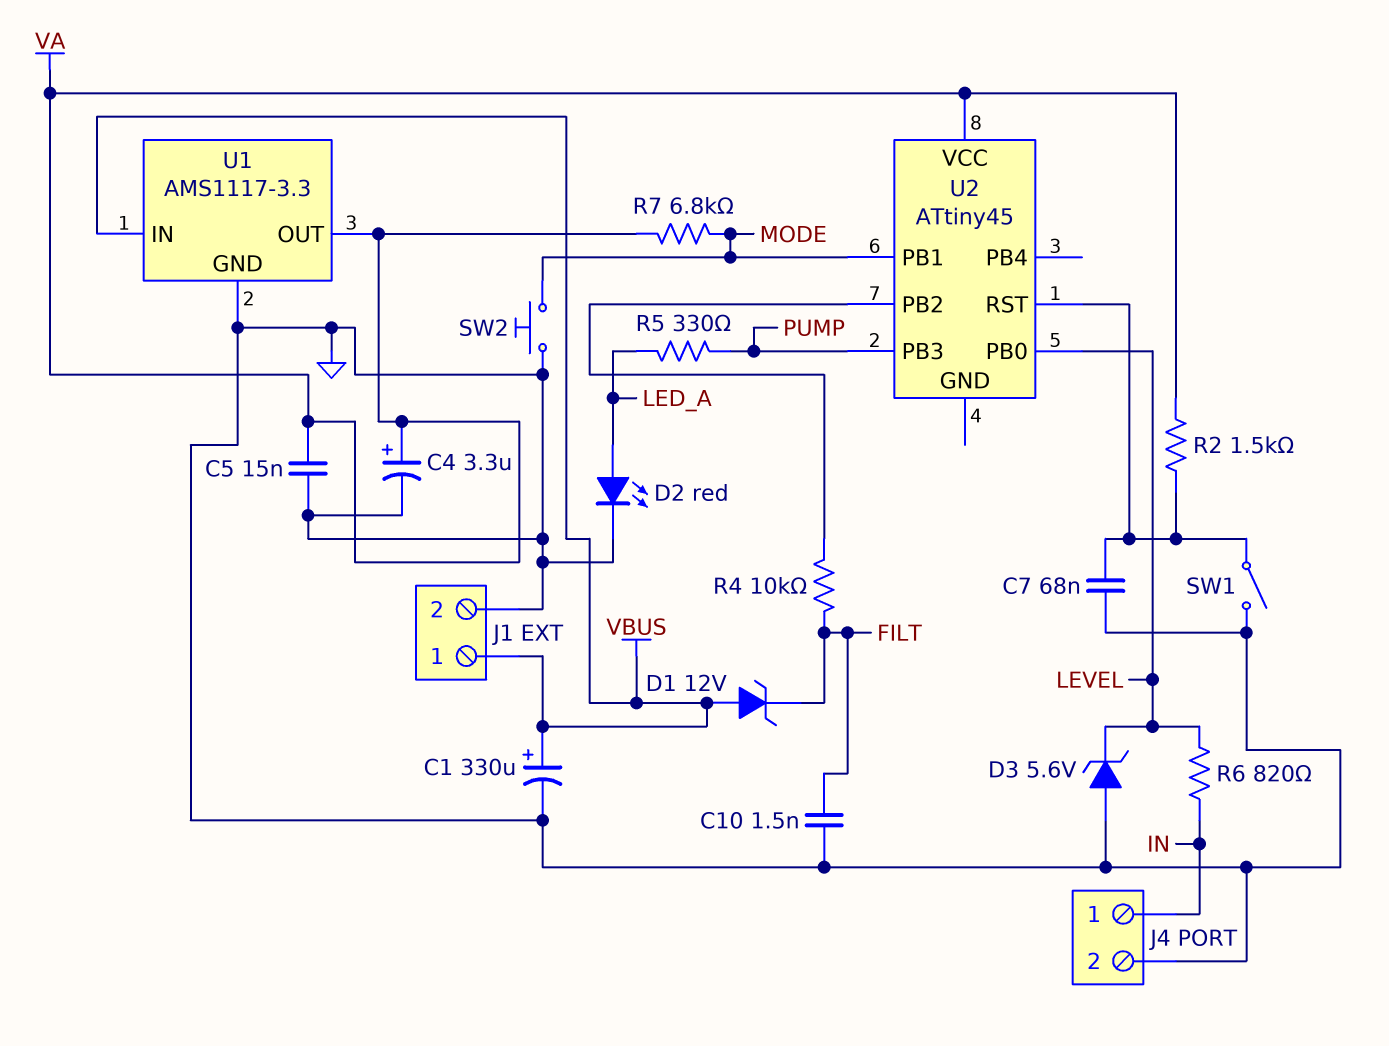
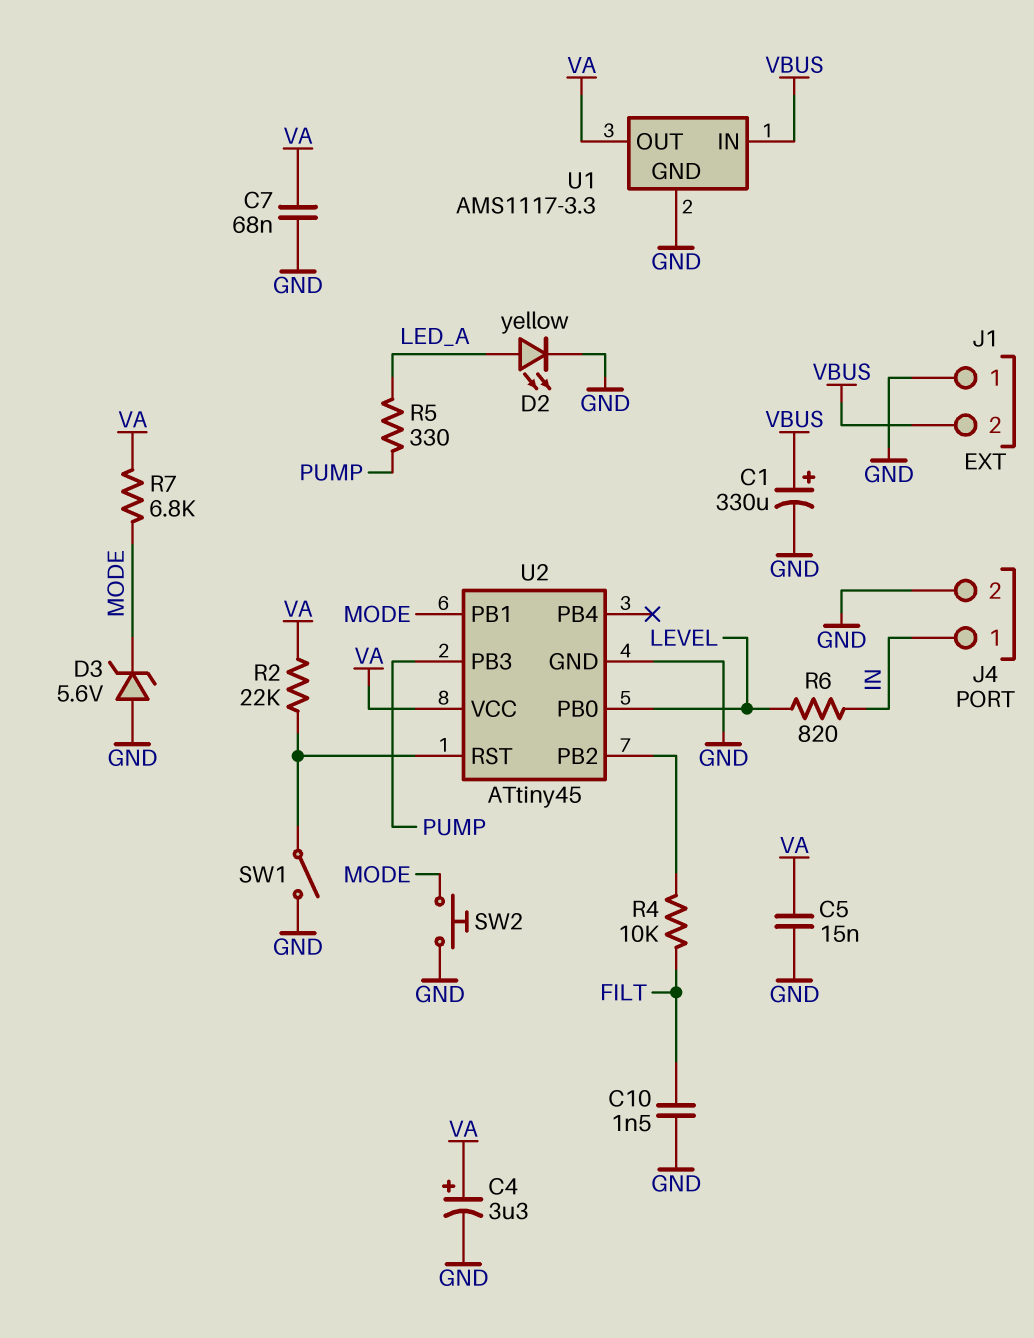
C7: 68nF (GND, U2/RST) -> 68nF (GND, VA)
D1: zener 12V (A VBUS, K FILT) -> none
D2: LED red (A LED_A, K GND) -> LED yellow (A LED_A, K GND)
D3: zener 5.6V (A GND, K LEVEL) -> zener 5.6V (A GND, K MODE)
J1 pin 1: VBUS -> GND
J1 pin 2: GND -> VBUS
R2: 1.5k (U2/RST, VA) -> 22k (U2/RST, VA)
U2 pin GND: none -> GND

